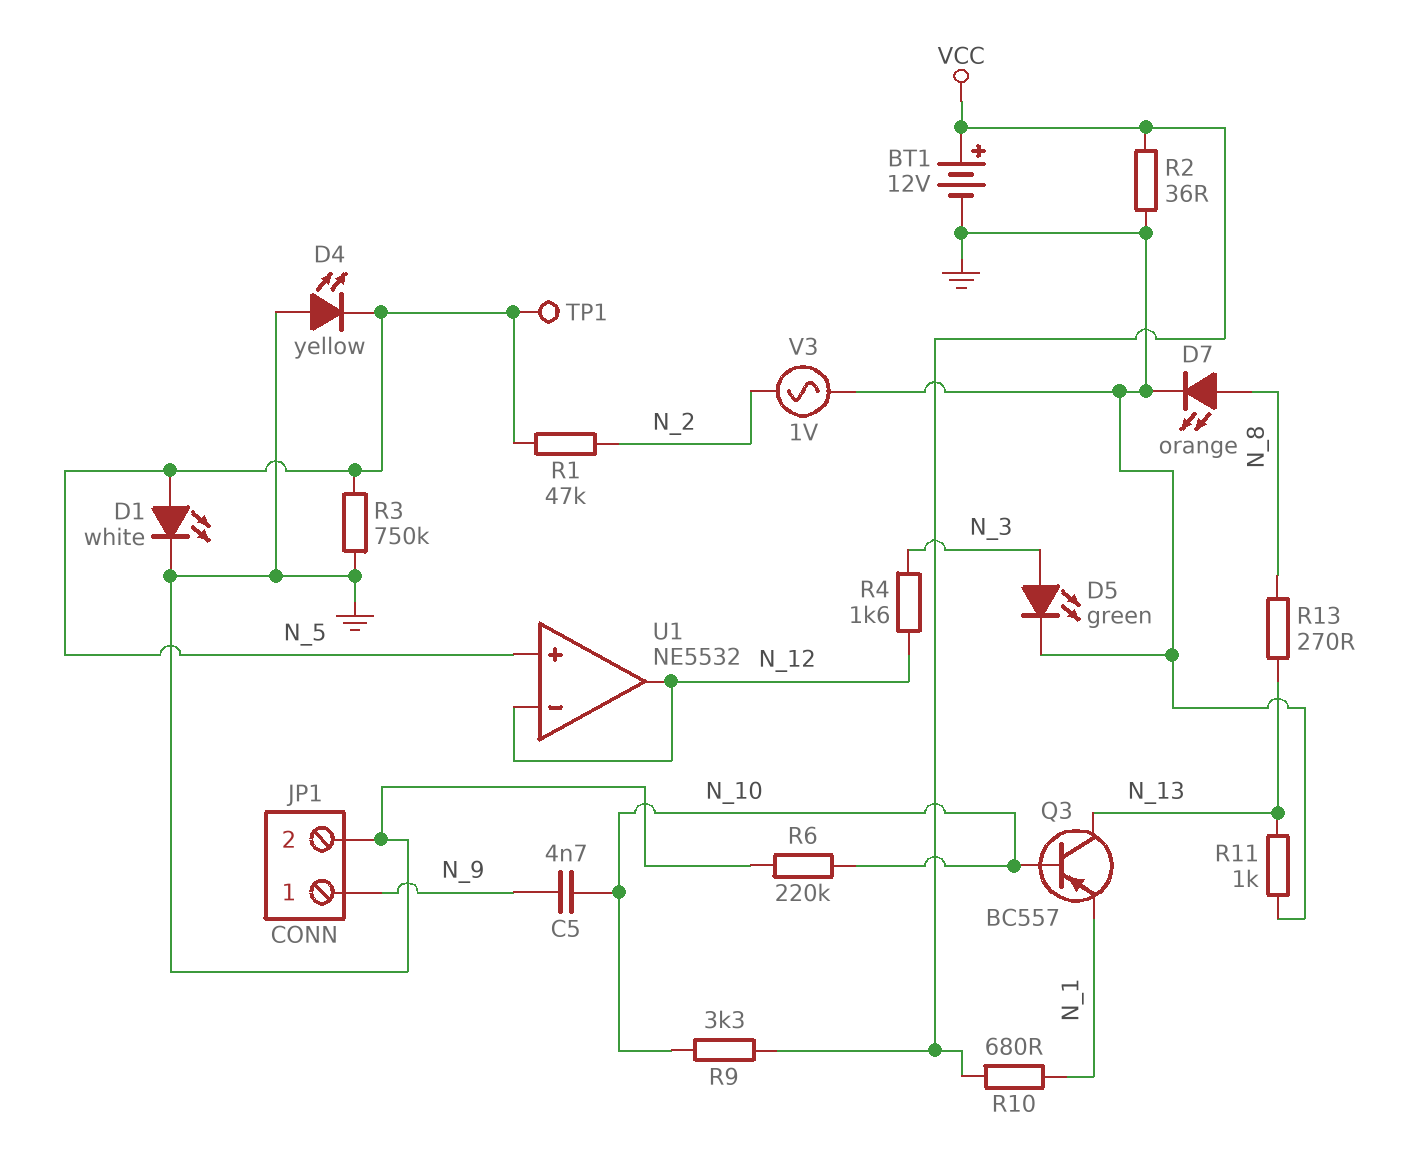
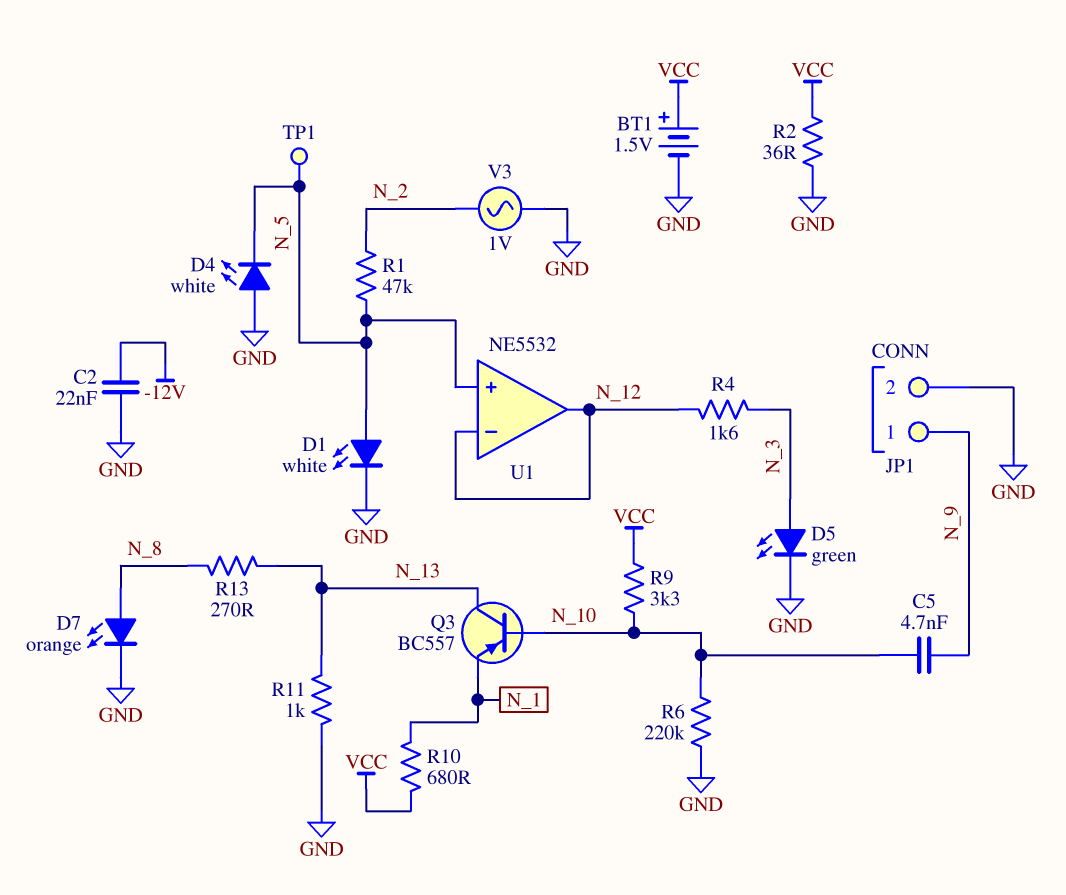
BT1: 12V (plus VCC, minus GND) -> 1.5V (plus VCC, minus GND)
C2: none -> 22nF (-12V, GND)
D4: LED yellow (A GND, K N_5) -> LED white (A GND, K N_5)
R3: 750k (GND, N_5) -> none

